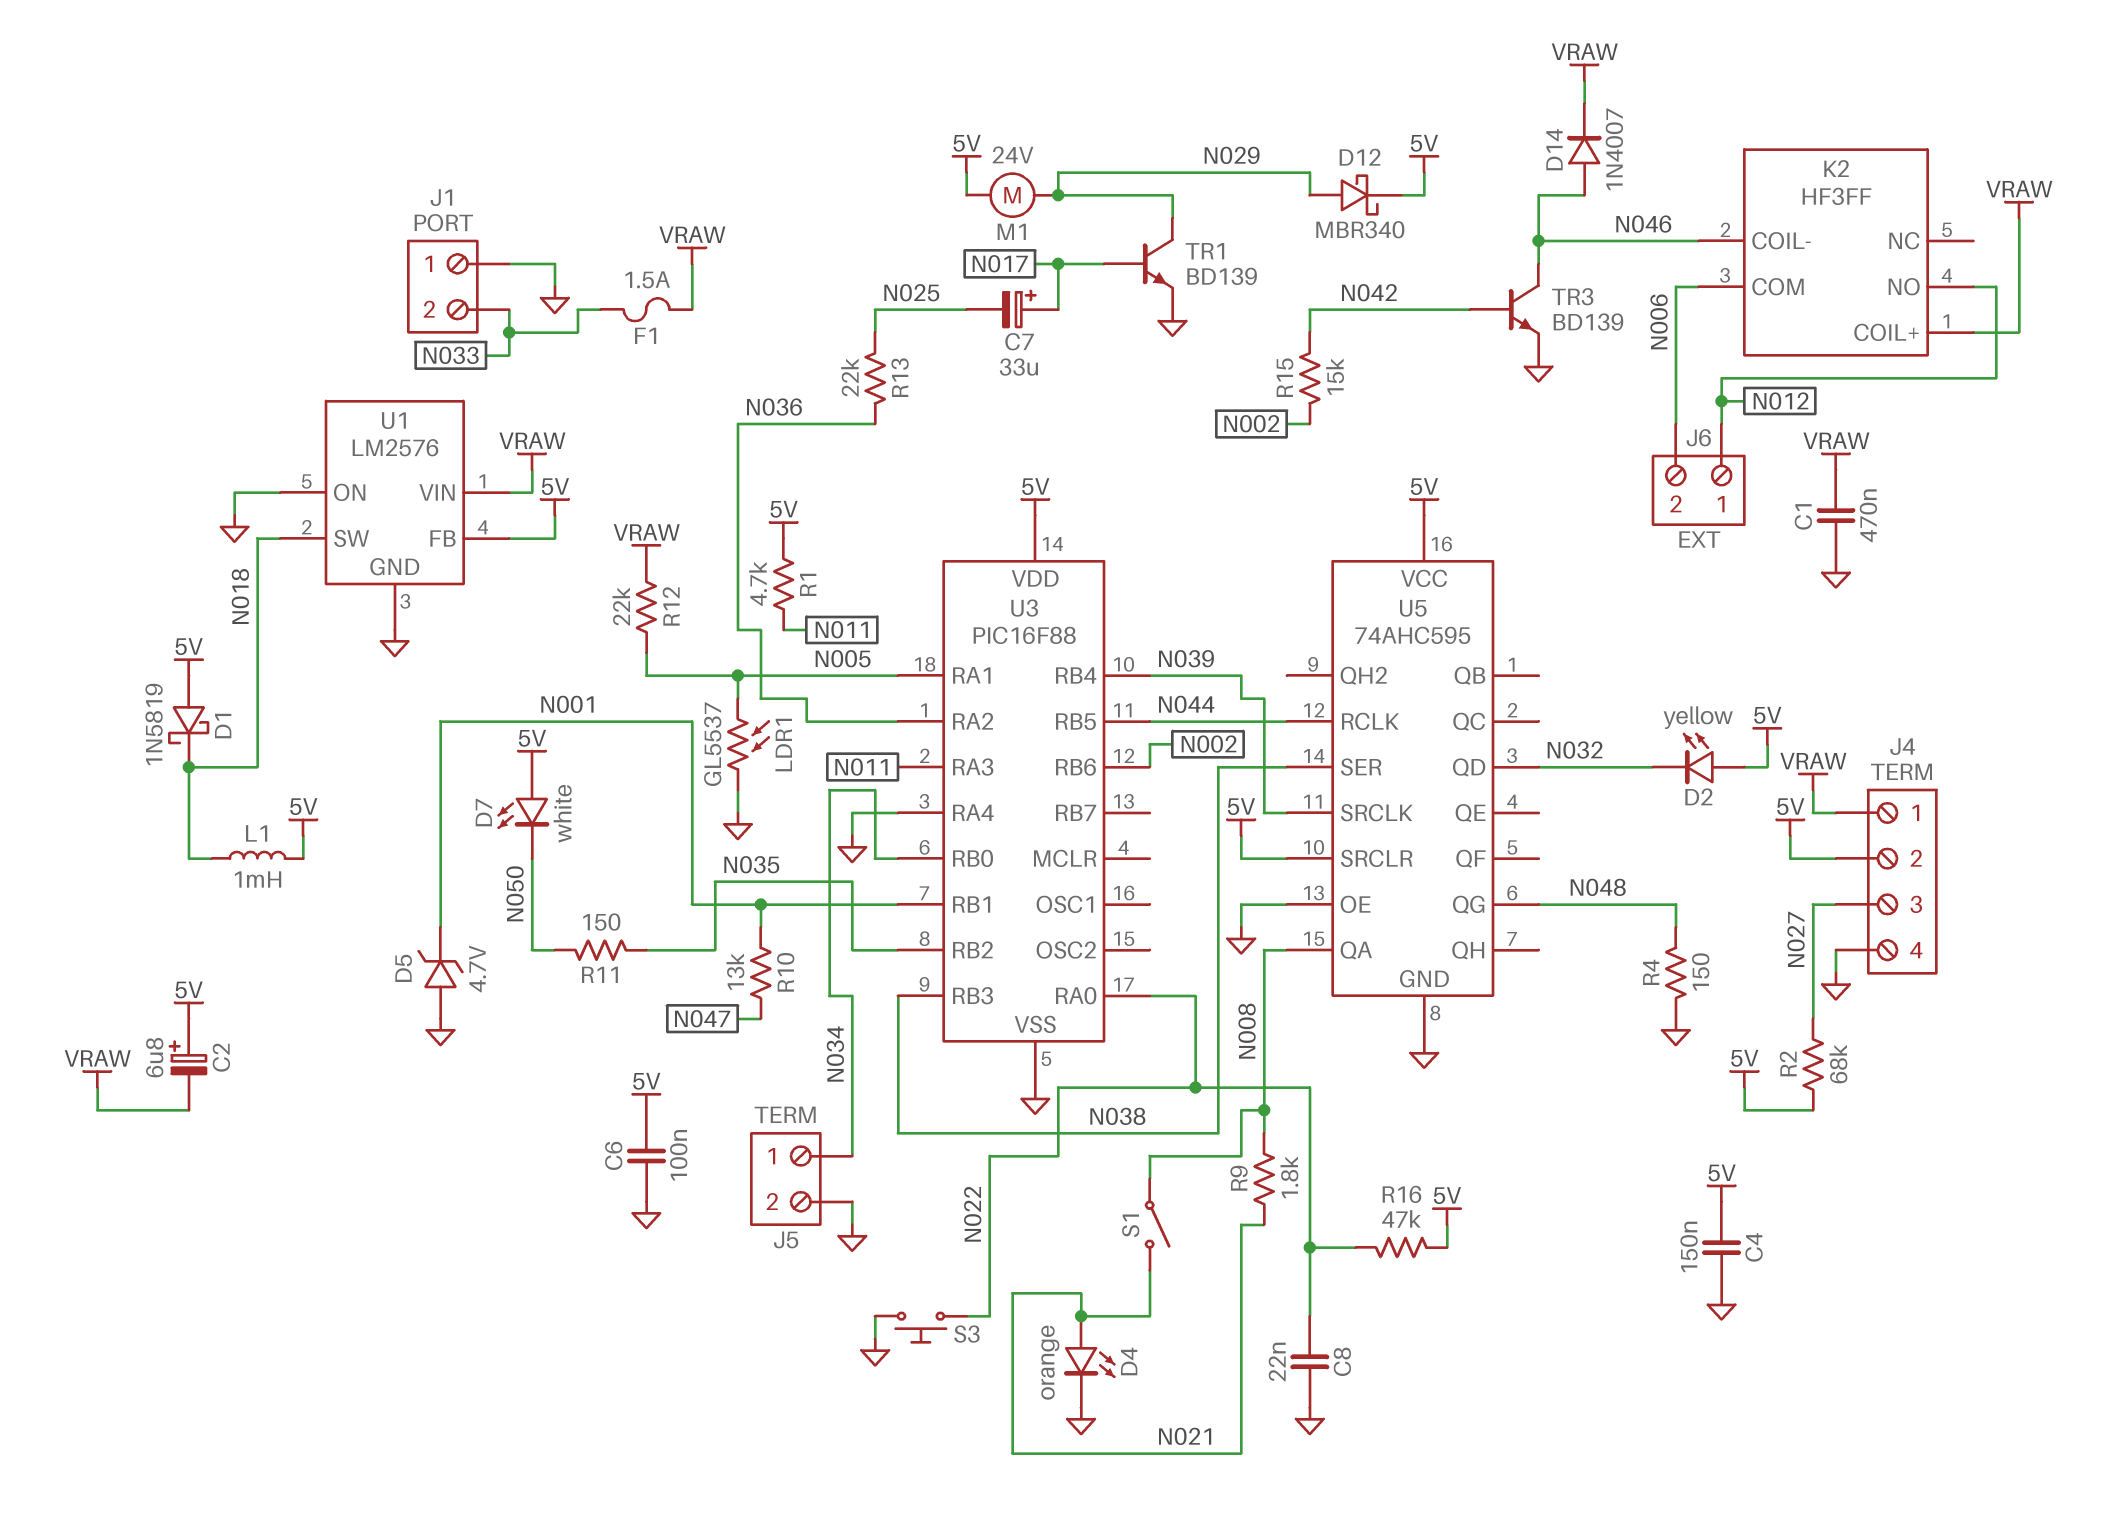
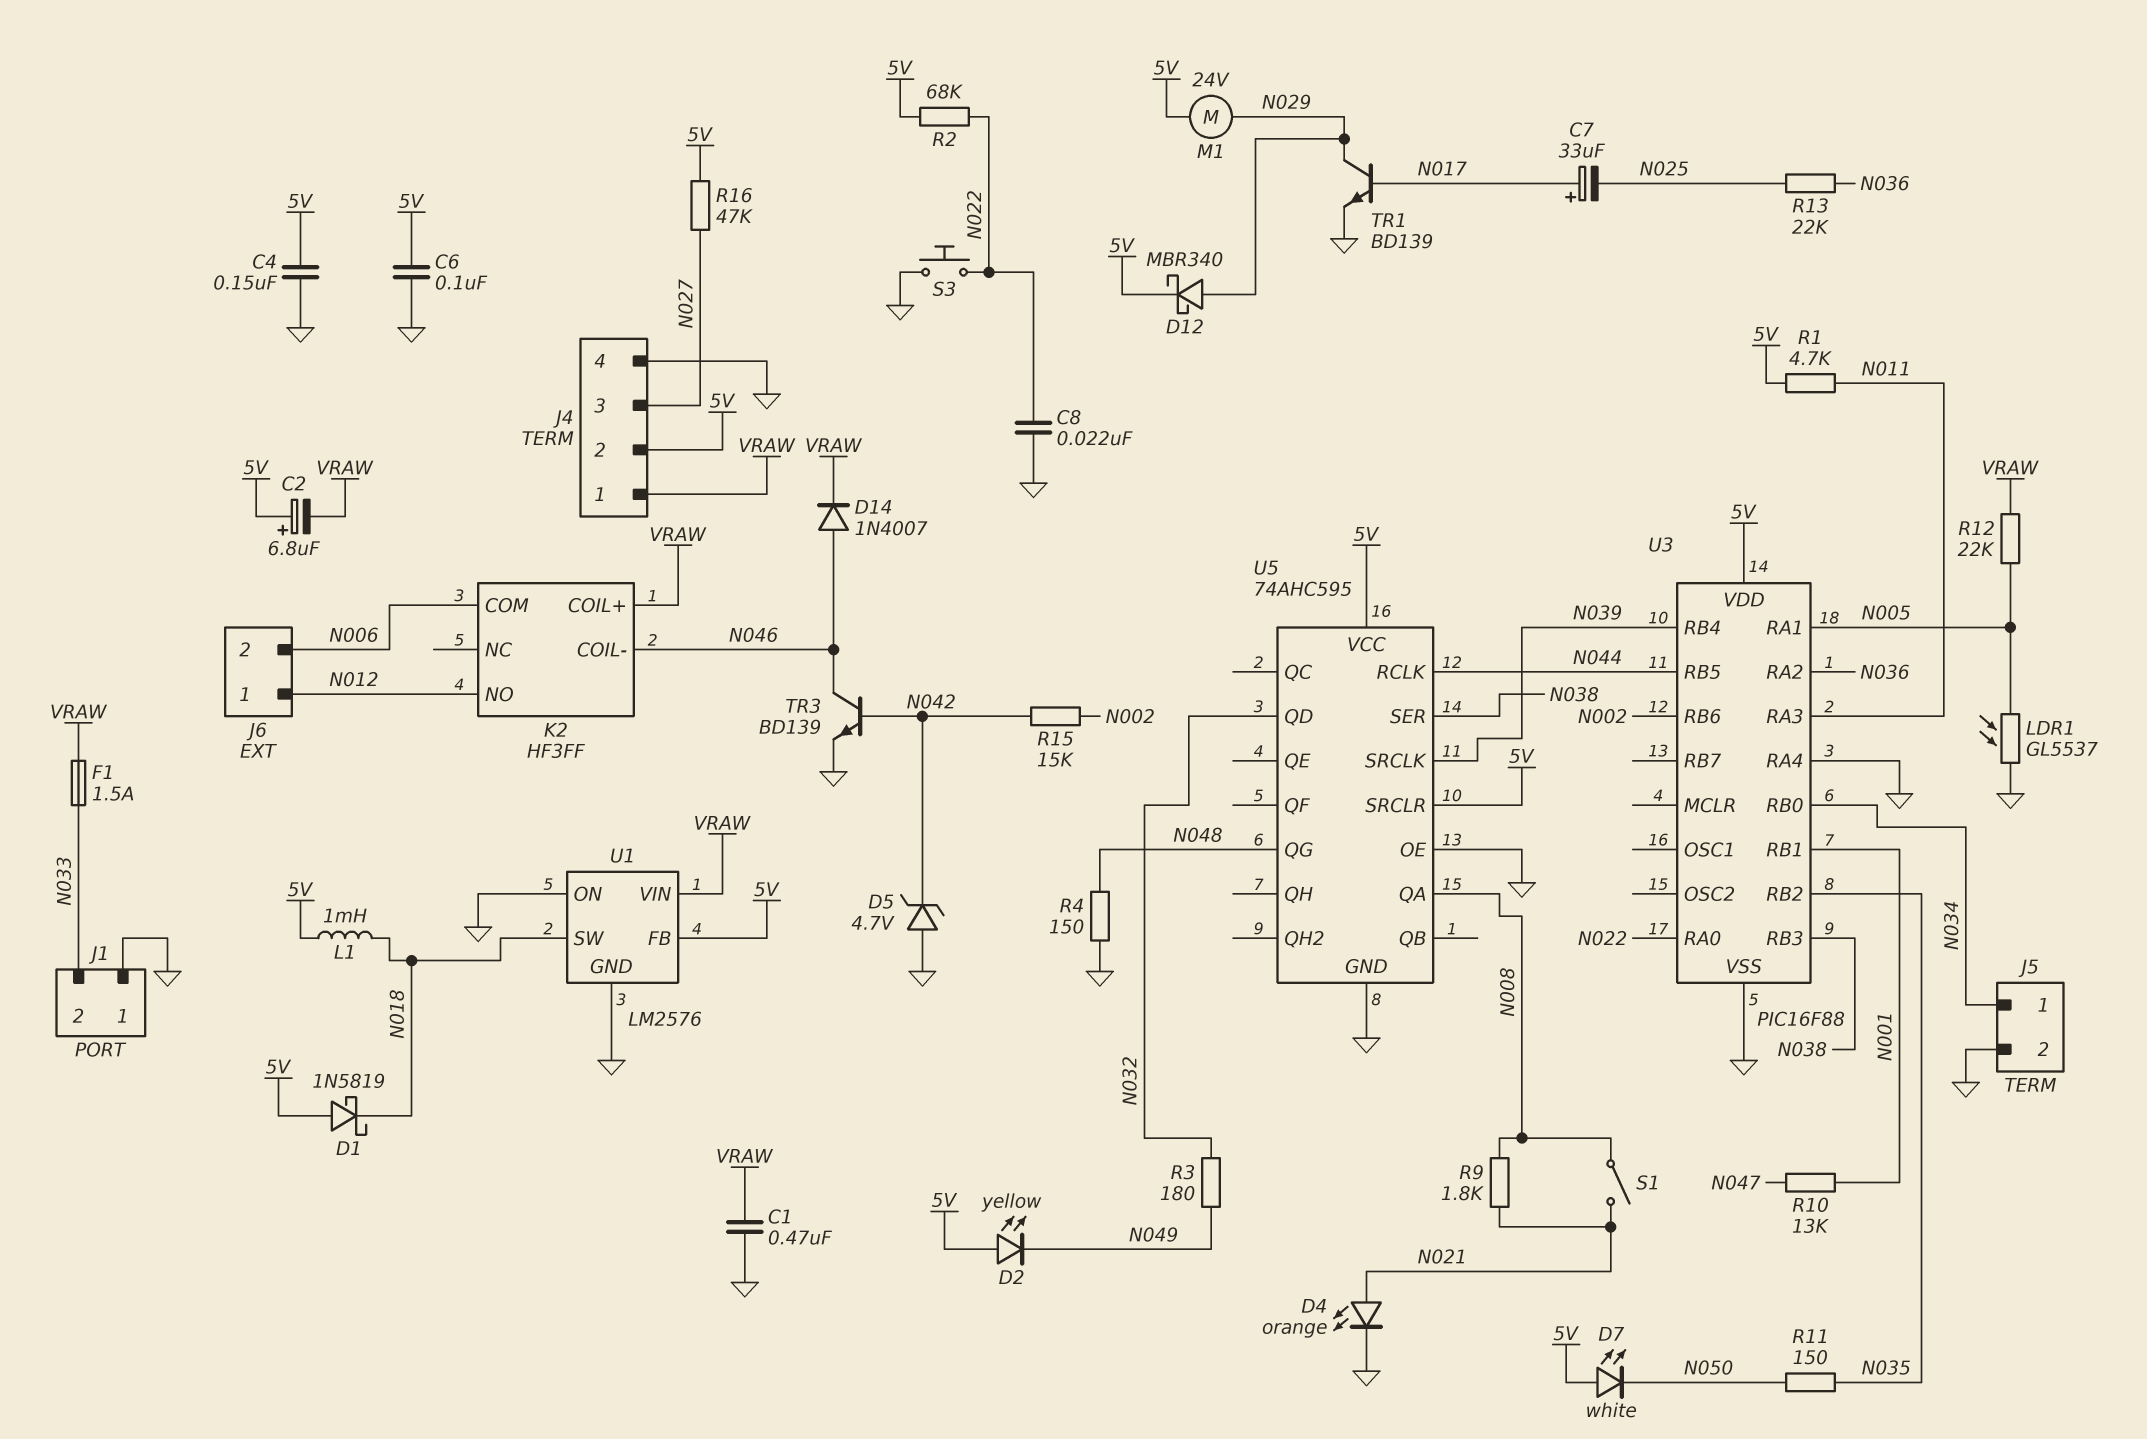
D2: LED yellow (A 5V, K N032) -> LED yellow (A 5V, K N049)
D5: zener 4.7V (A GND, K N001) -> zener 4.7V (A GND, K N042)
R2: 68k (5V, N027) -> 68k (5V, N022)
R3: none -> 180 (N032, N049)
R16: 47k (5V, N022) -> 47k (5V, N027)

